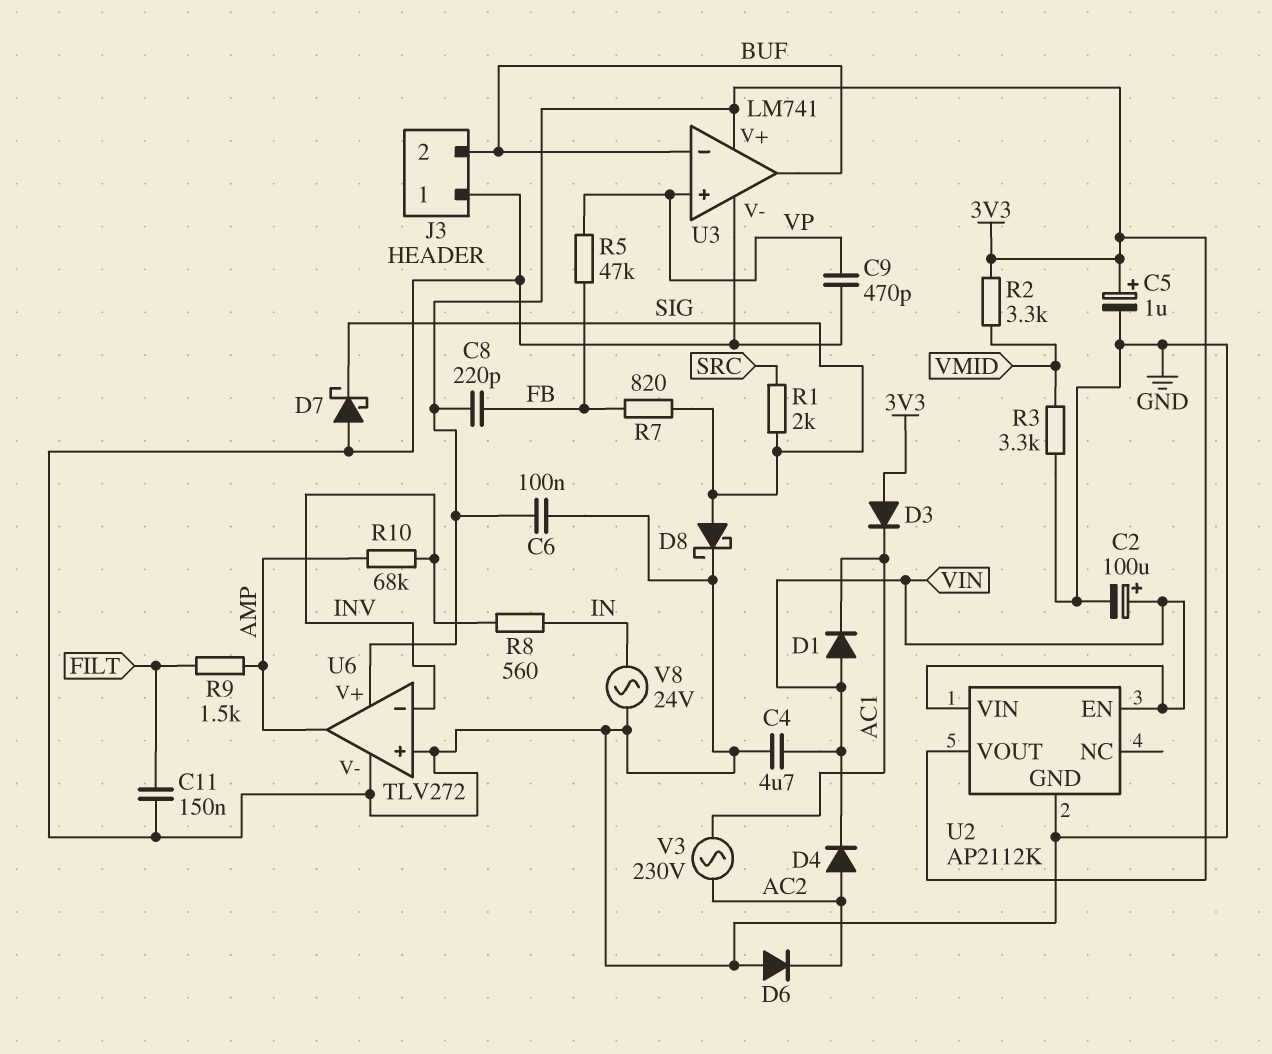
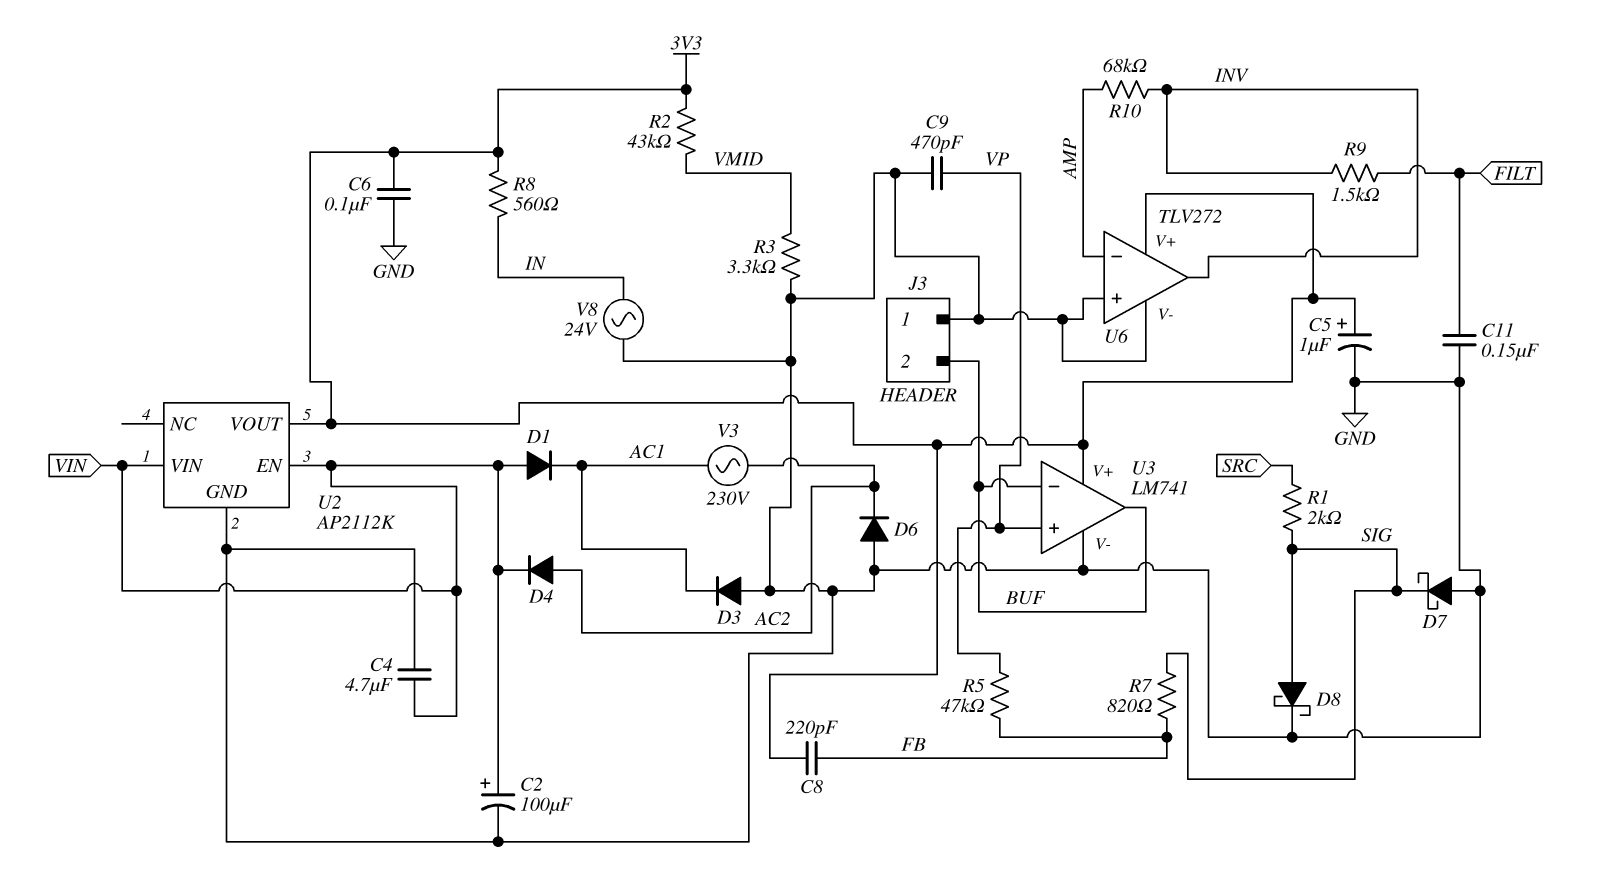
D3: diode (A 3V3, K AC1) -> diode (A GND, K AC1)
R2: 3.3k (3V3, VMID) -> 43k (3V3, VMID)
R8: 560 (IN, INV) -> 560 (3V3, IN)
R9: 1.5k (AMP, FILT) -> 1.5k (FILT, INV)
U6 pin in-: INV -> AMP
U6 pin out: AMP -> INV

